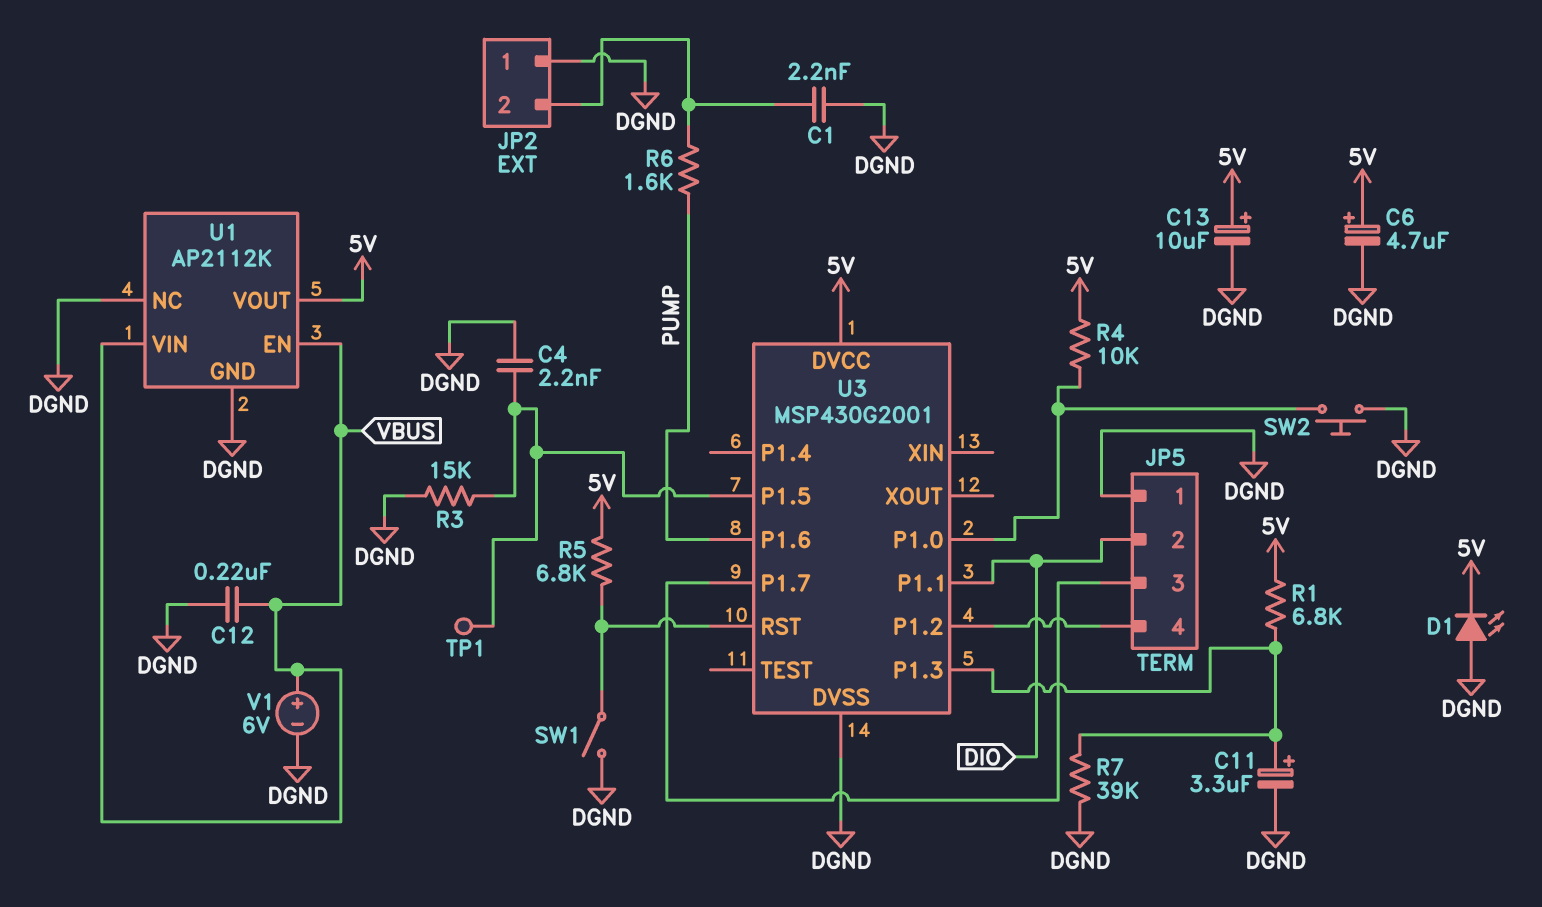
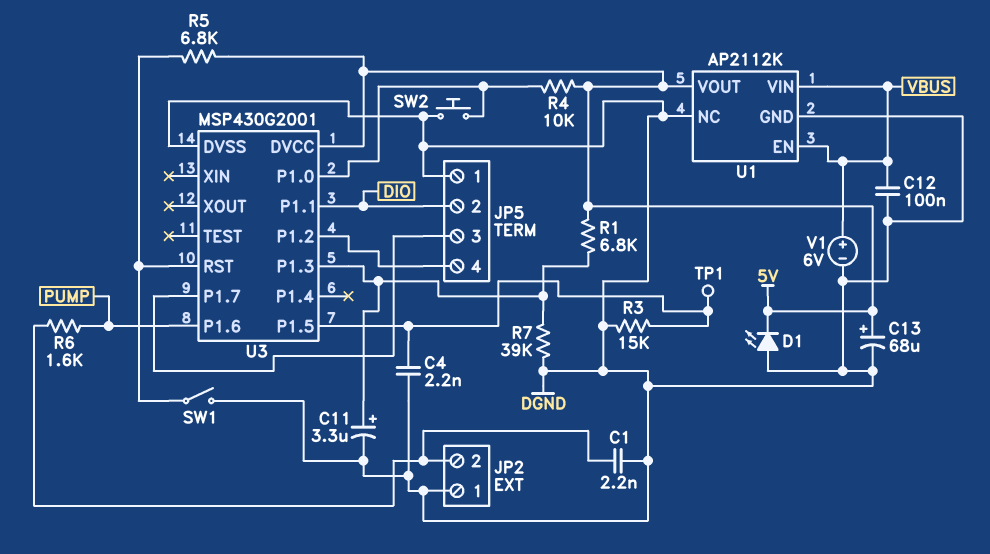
C6: 4.7uF (plus 5V, minus DGND) -> none
C12: 220nF (DGND, VBUS) -> 100nF (DGND, VBUS)
C13: 10uF (plus 5V, minus DGND) -> 68uF (plus 5V, minus DGND)

